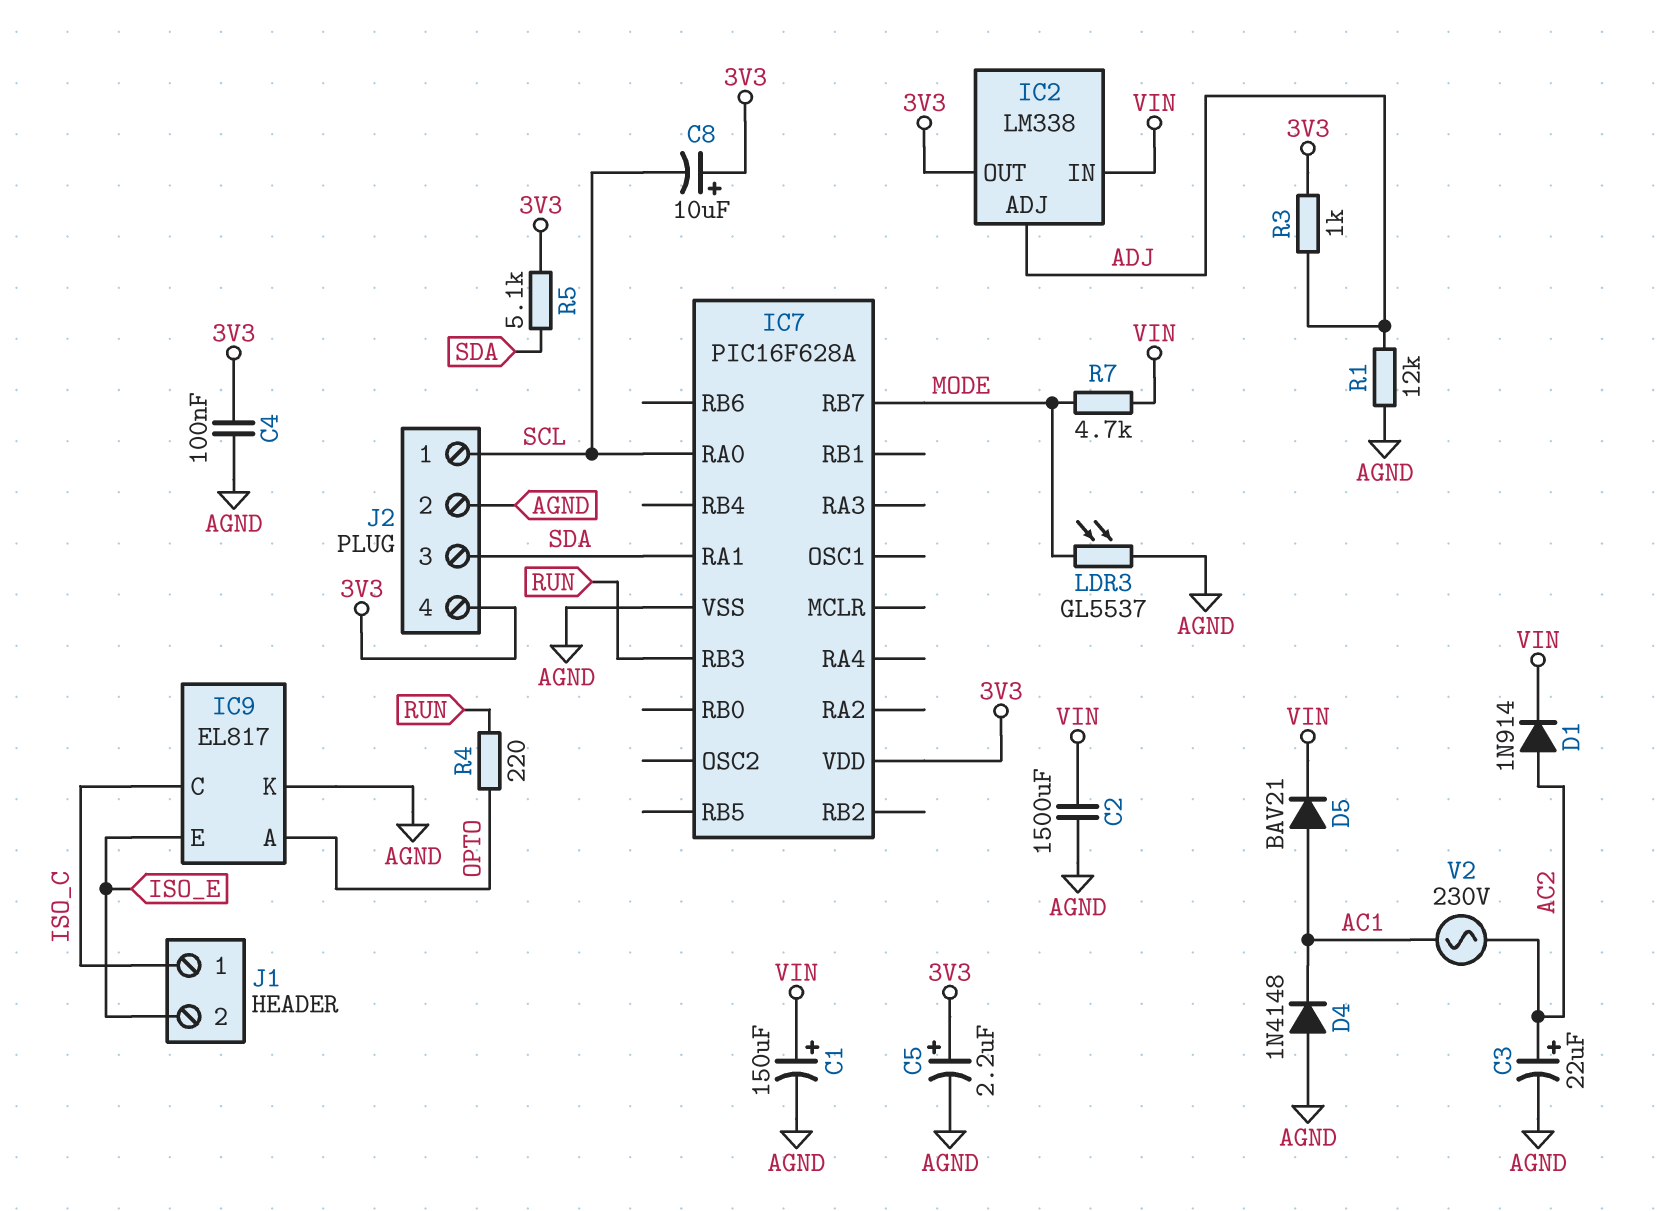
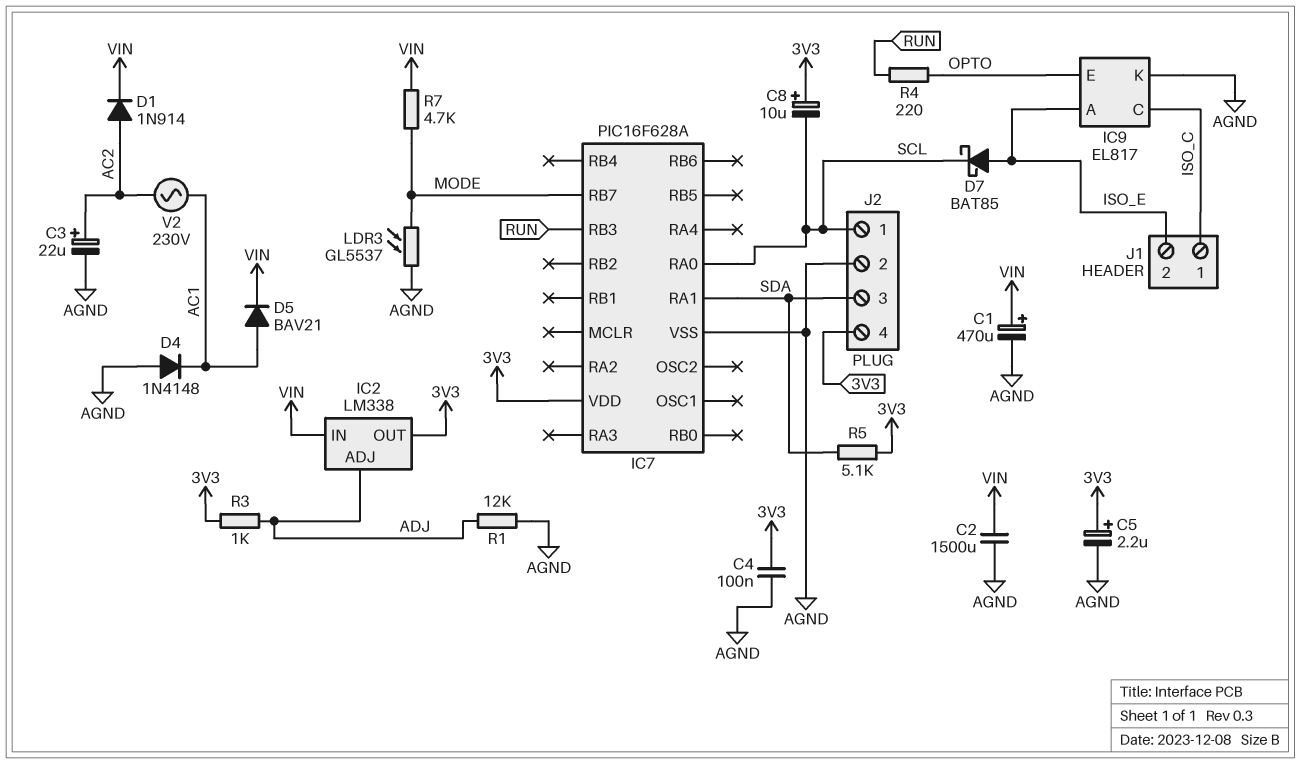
C1: 150uF (plus VIN, minus AGND) -> 470uF (plus VIN, minus AGND)
D7: none -> schottky BAT85 (A ISO_E, K SCL)
IC9 pin A: OPTO -> ISO_E
IC9 pin E: ISO_E -> OPTO

